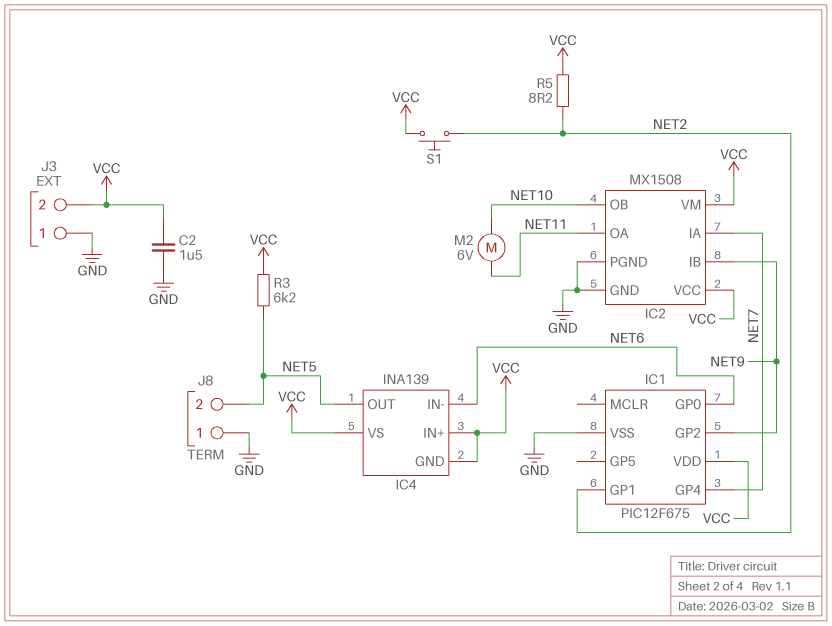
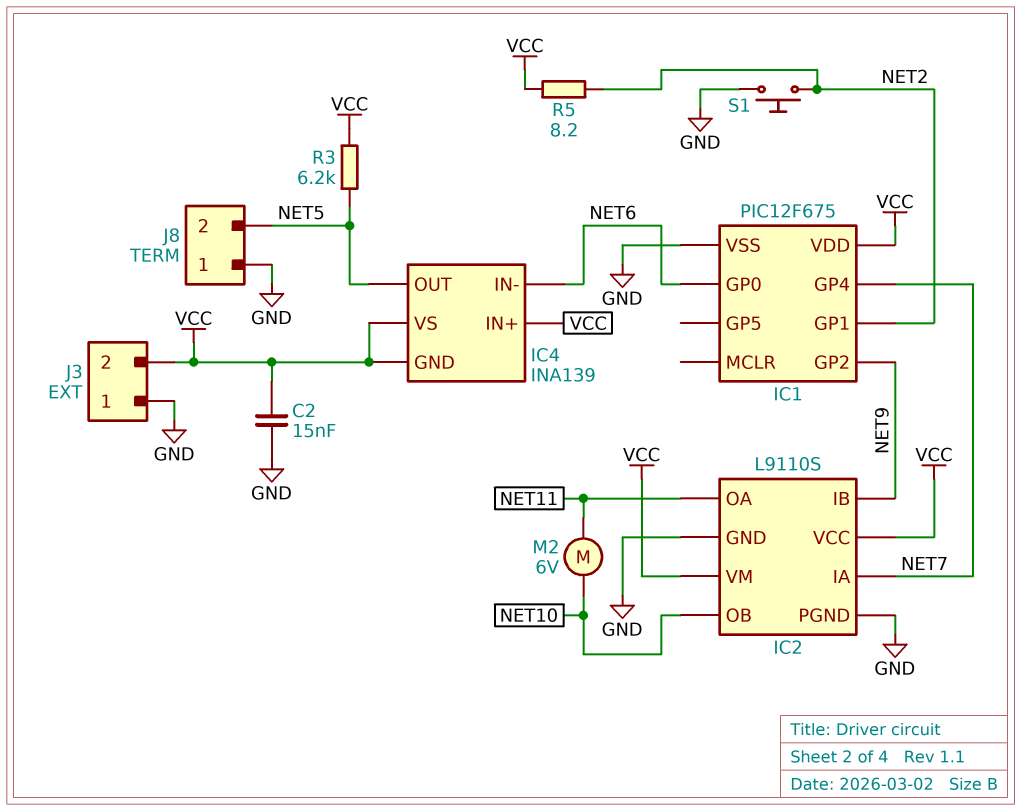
C2: 1.5uF (GND, VCC) -> 15nF (GND, VCC)
IC2: MX1508 -> L9110S
S1: button (NET2, VCC) -> button (GND, NET2)

